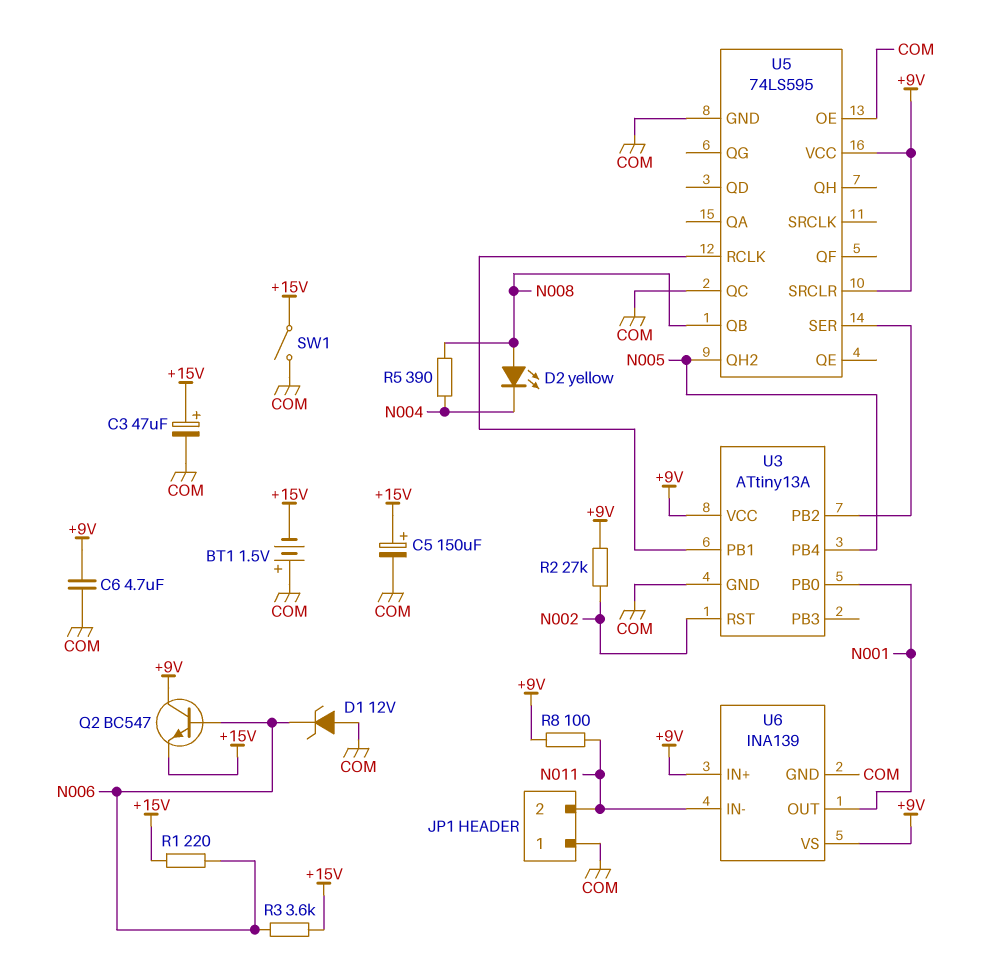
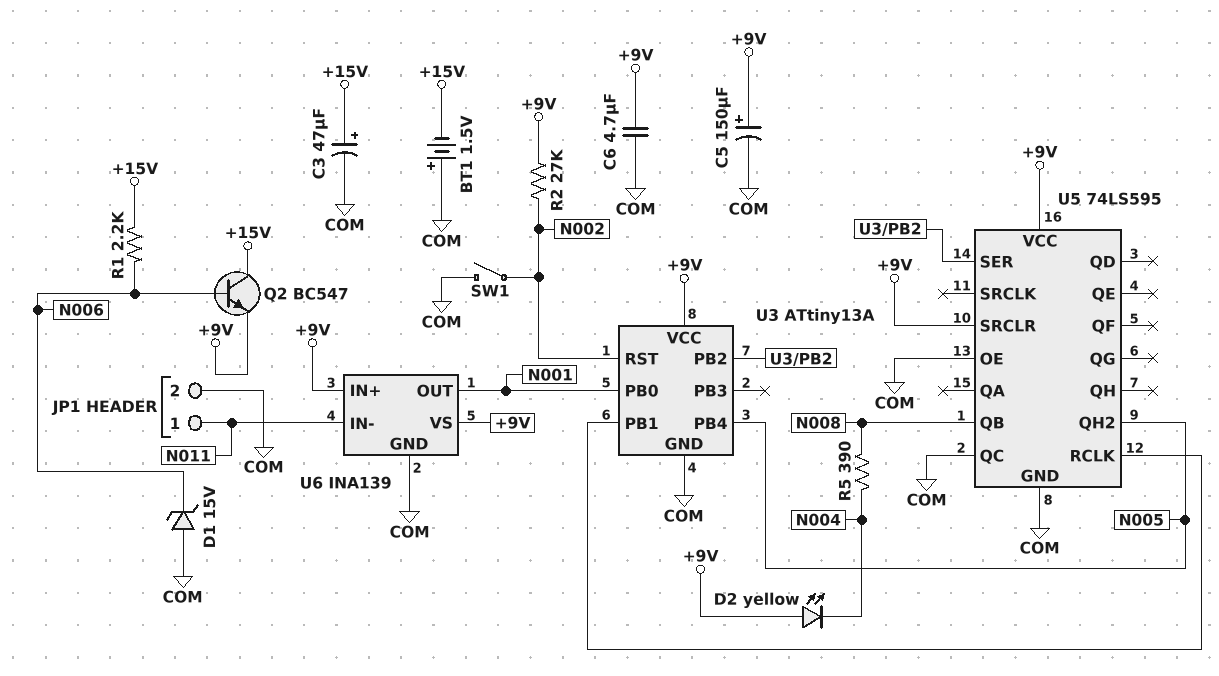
C5: 150uF (plus +15V, minus COM) -> 150uF (plus +9V, minus COM)
D1: zener 12V (A COM, K N006) -> zener 15V (A COM, K N006)
D2: LED yellow (A N008, K N004) -> LED yellow (A +9V, K N004)
JP1 pin 1: COM -> N011
JP1 pin 2: N011 -> COM
Q2: NPN BC547 (B N006, C +9V, E +15V) -> NPN BC547 (B N006, C +15V, E +9V)
R1: 220 (+15V, N006) -> 2.2k (+15V, N006)
R3: 3.6k (+15V, N006) -> none
R8: 100 (+9V, N011) -> none
SW1: switch (+15V, COM) -> switch (COM, N002)

